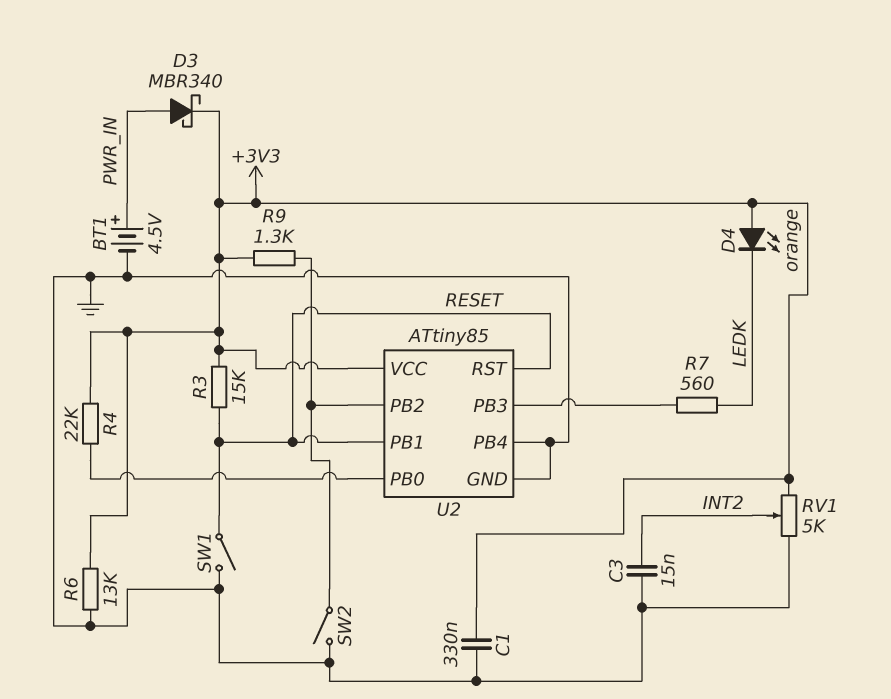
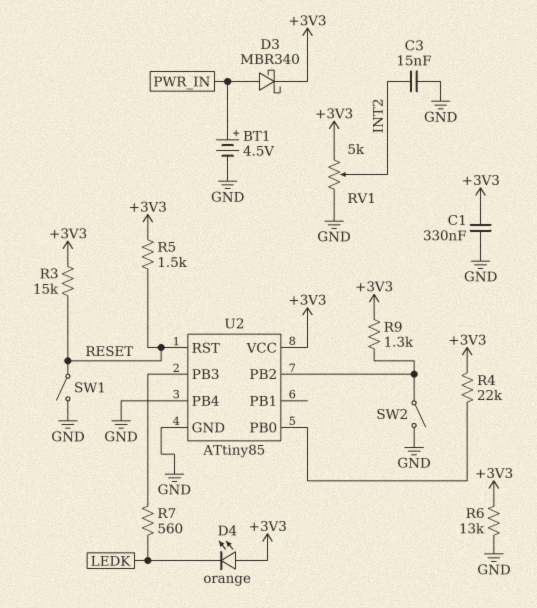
R5: none -> 1.5k (+3V3, RESET)
U2 pin PB1: RESET -> none

